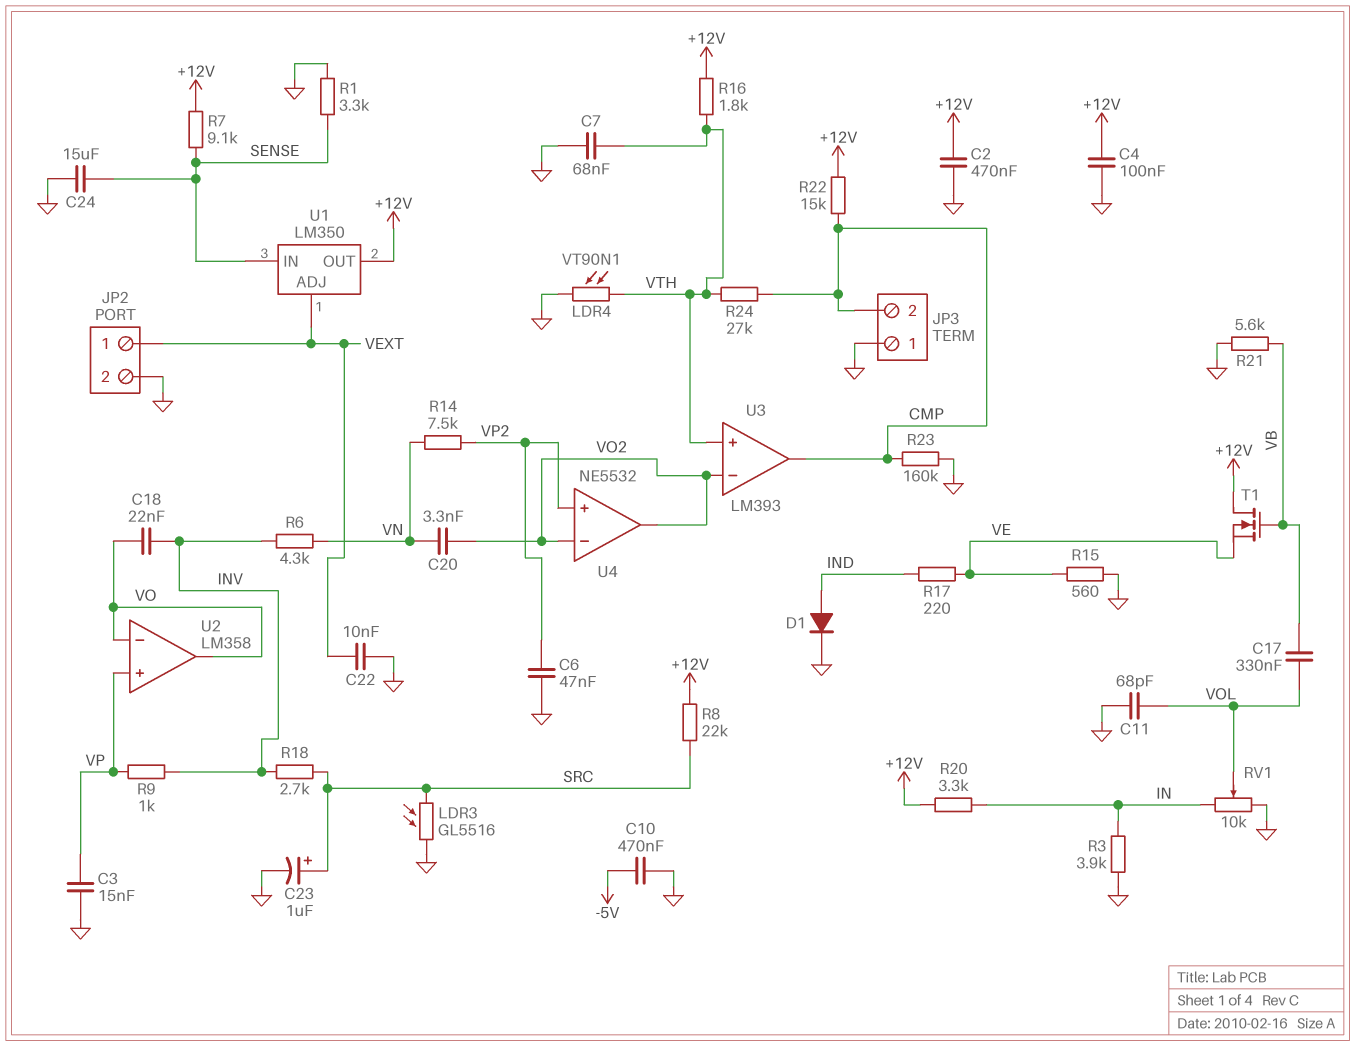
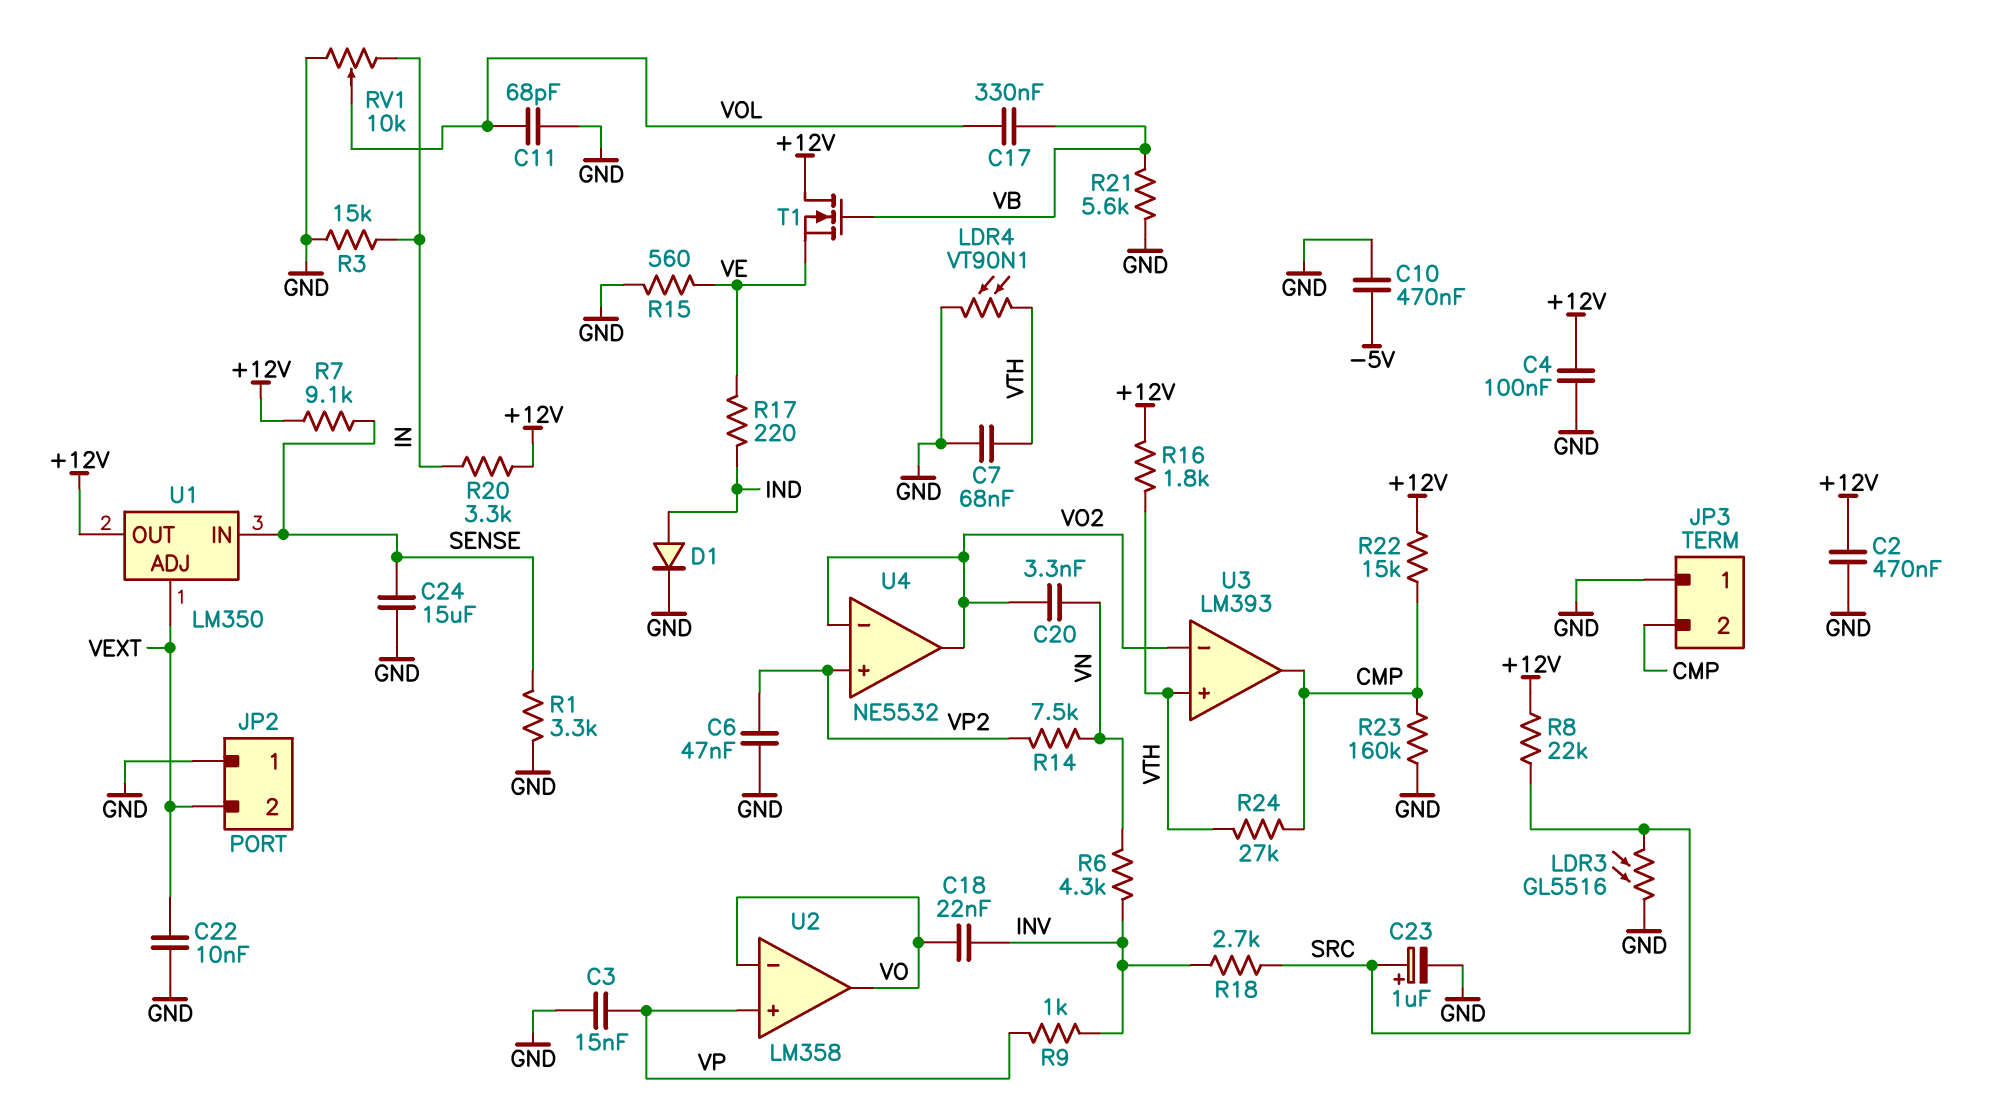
JP2 pin 1: VEXT -> GND
JP2 pin 2: GND -> VEXT
R3: 3.9k (GND, IN) -> 15k (GND, IN)

